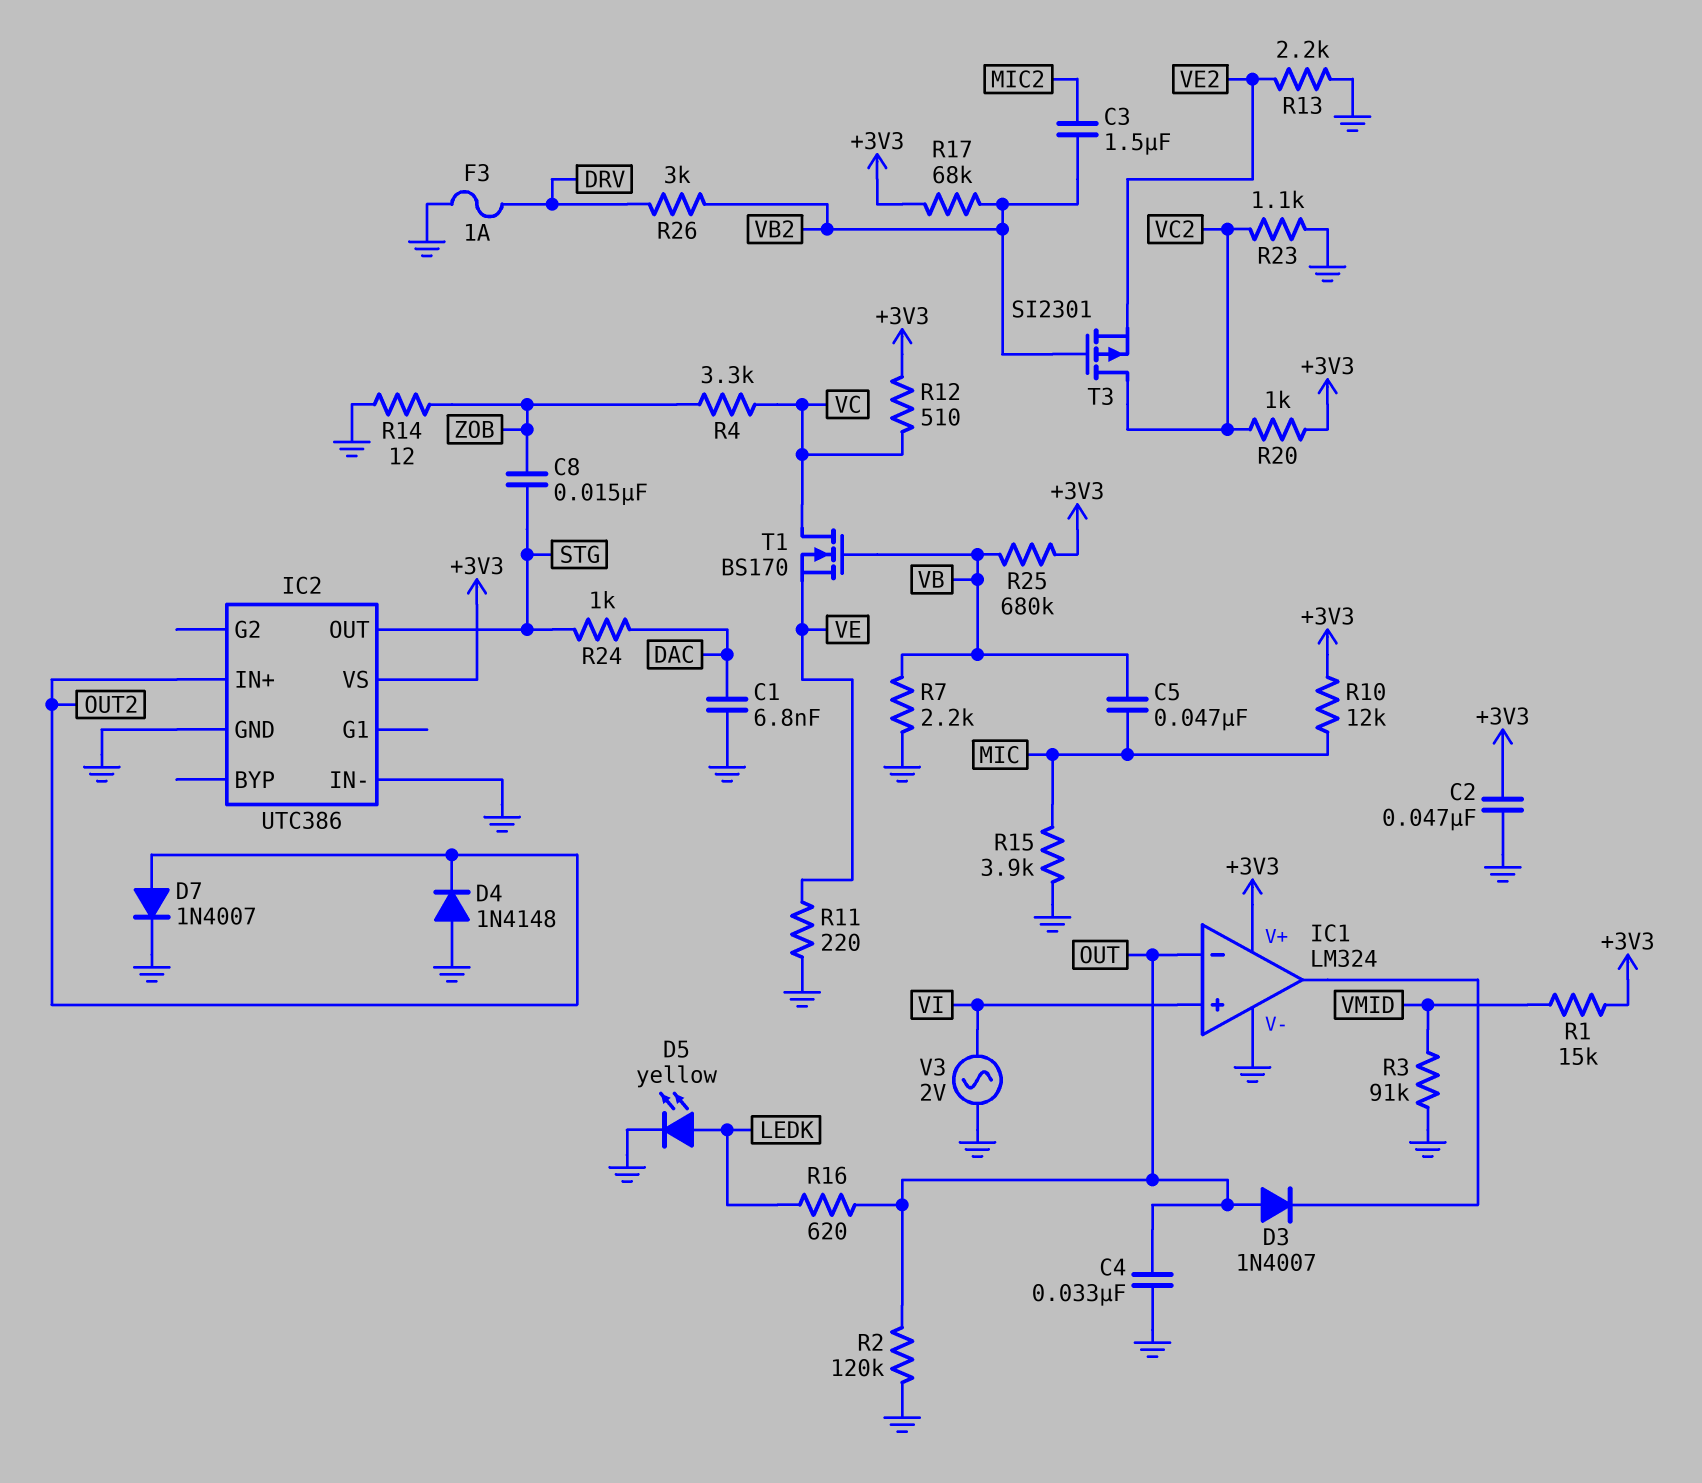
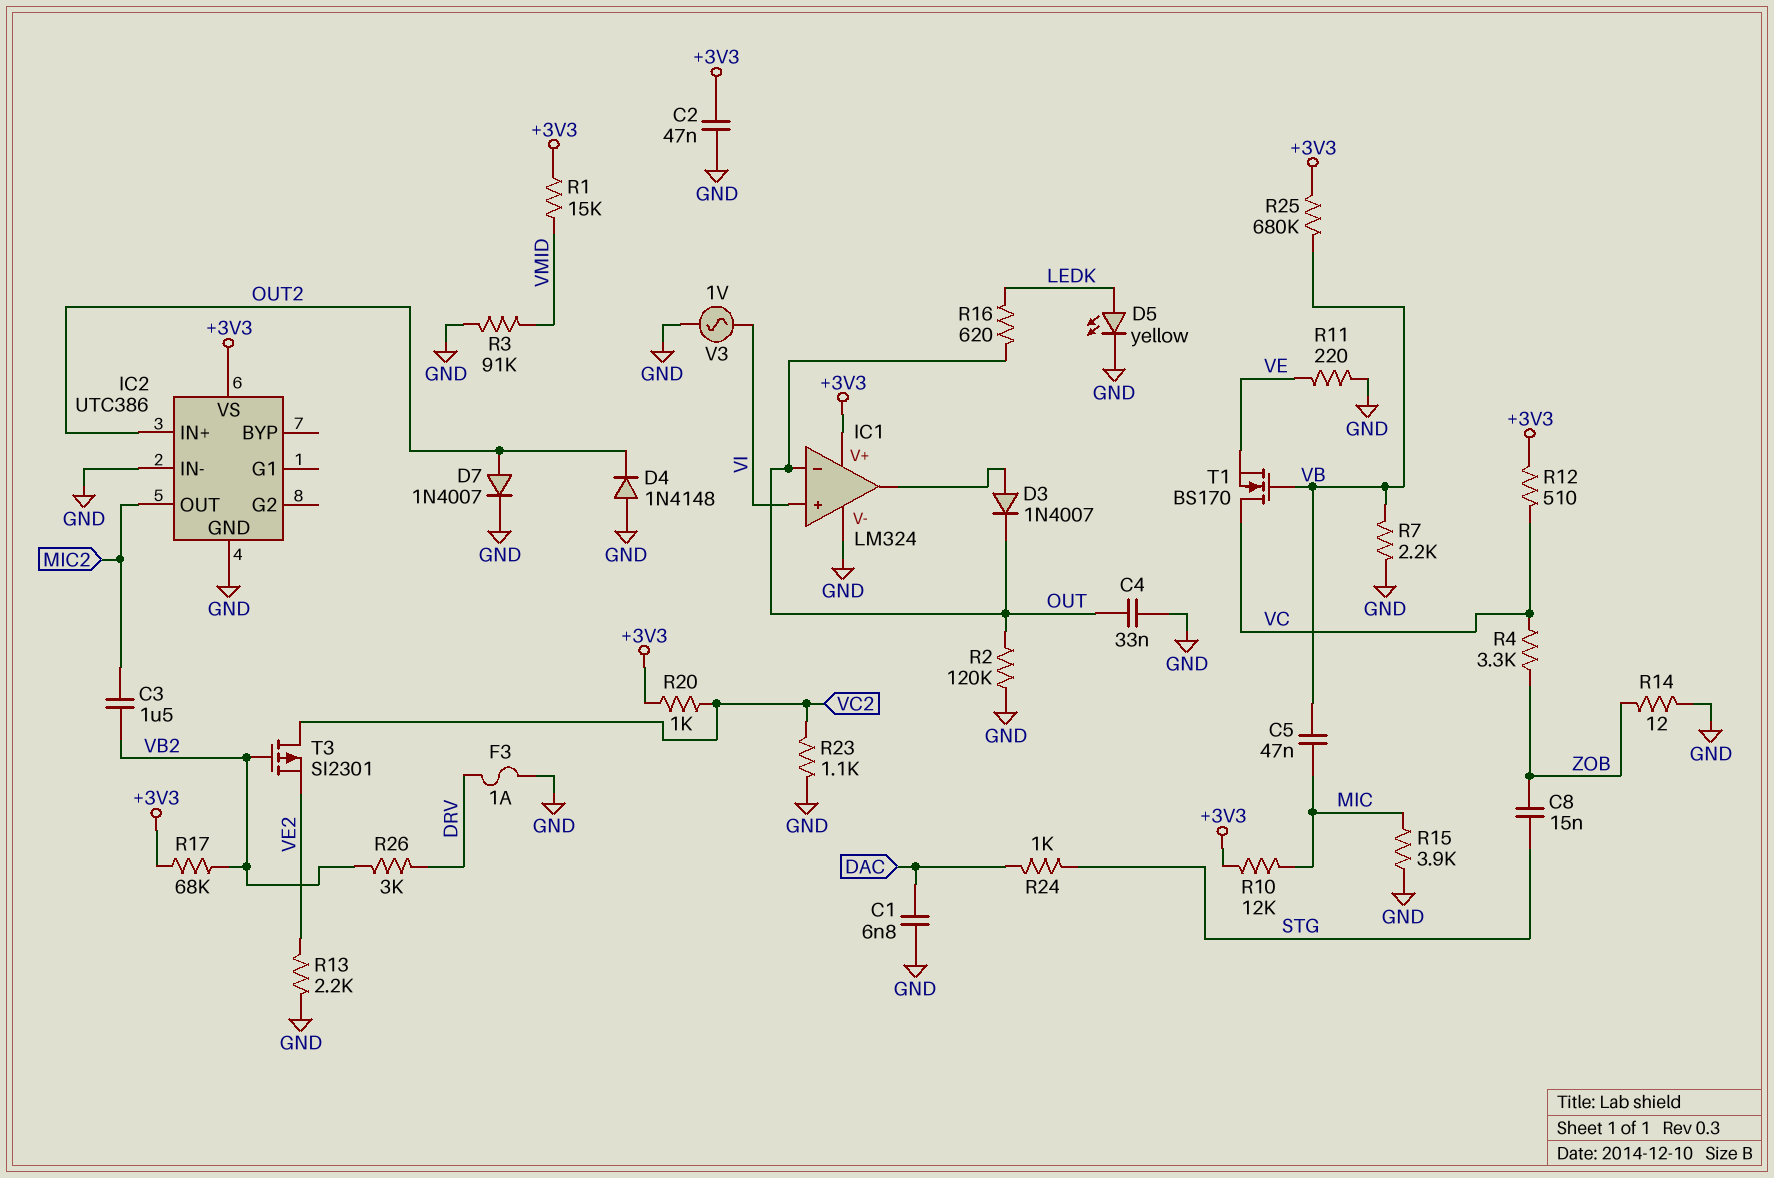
D3: diode 1N4007 (A OUT, K IC1/out) -> diode 1N4007 (A IC1/out, K OUT)
IC2 pin OUT: STG -> MIC2
V3: AC 2V (GND, VI) -> AC 1V (GND, VI)

